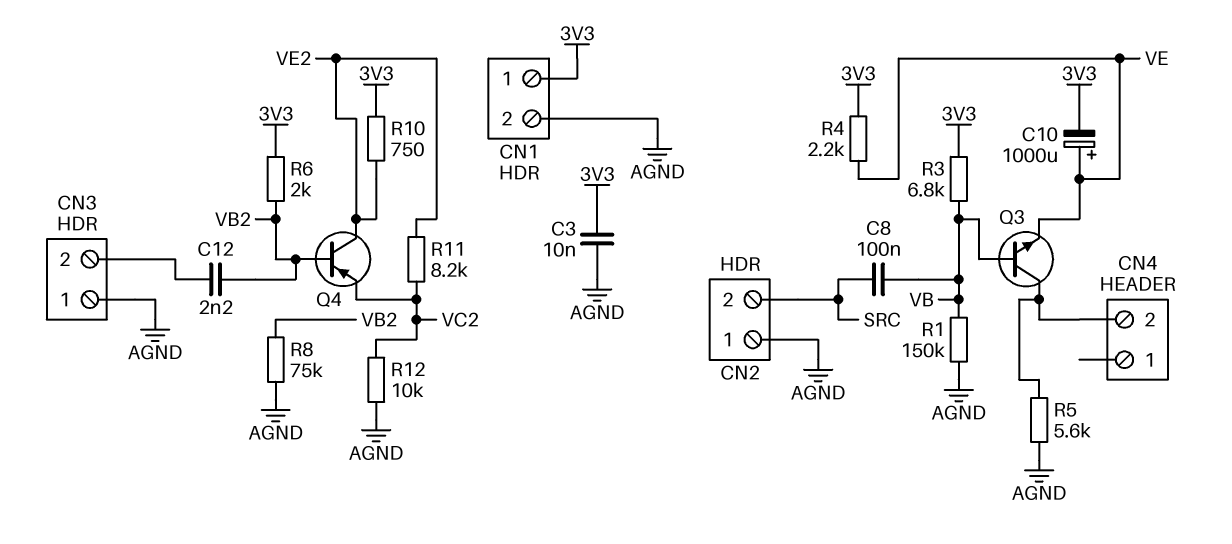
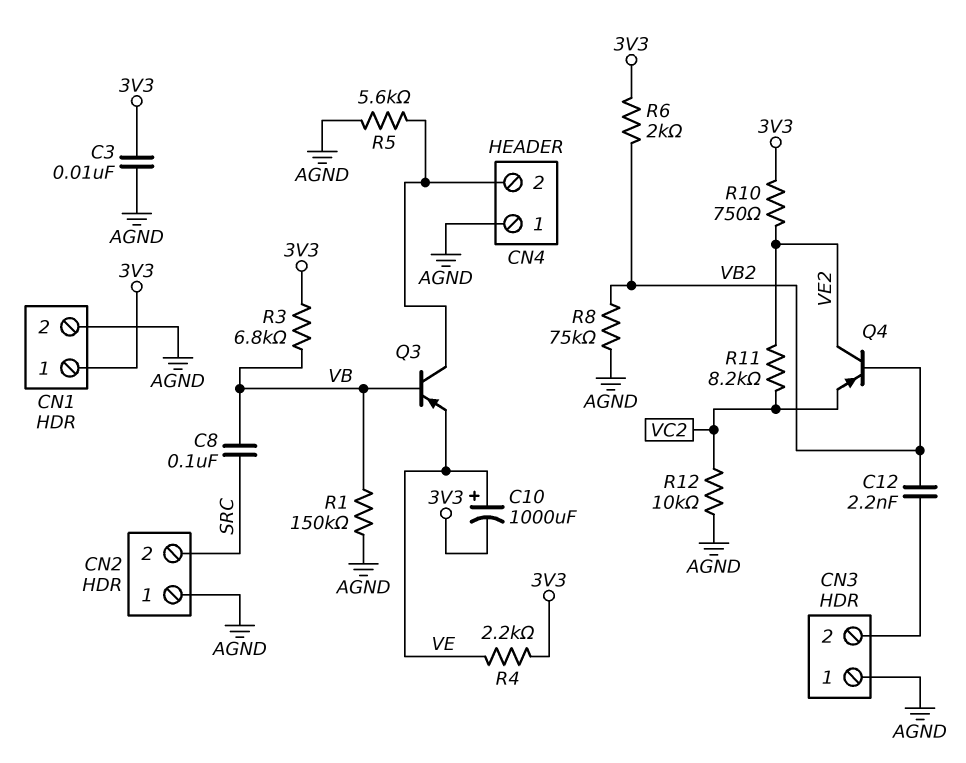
CN4 pin 1: none -> AGND
Q3: NPN (B VB, C CN4/2, E VE) -> PNP (B VB, C CN4/2, E VE)

